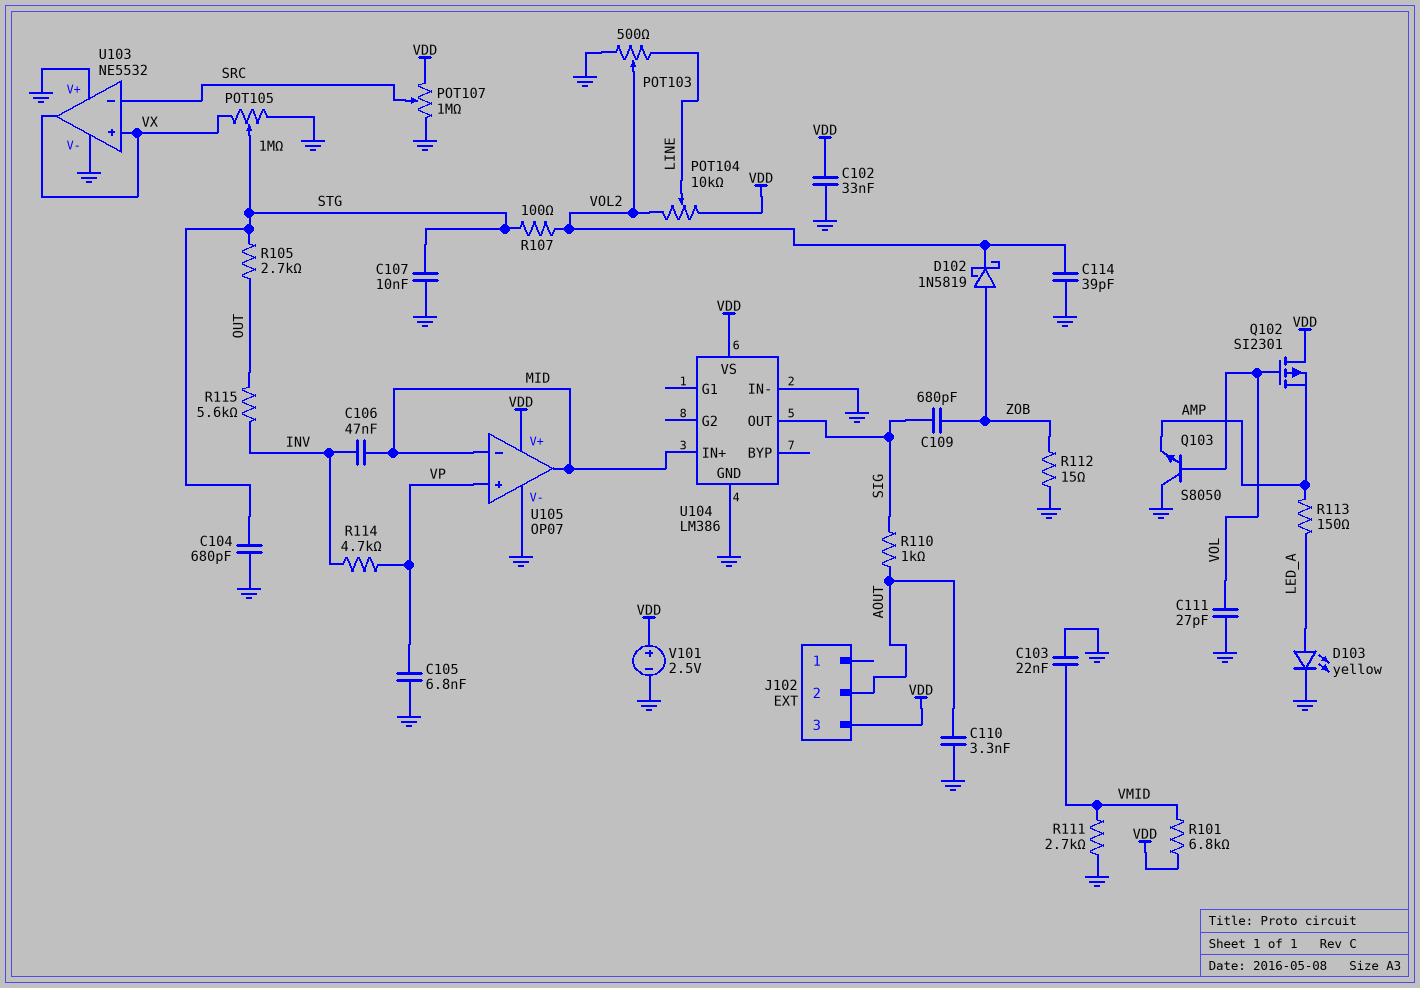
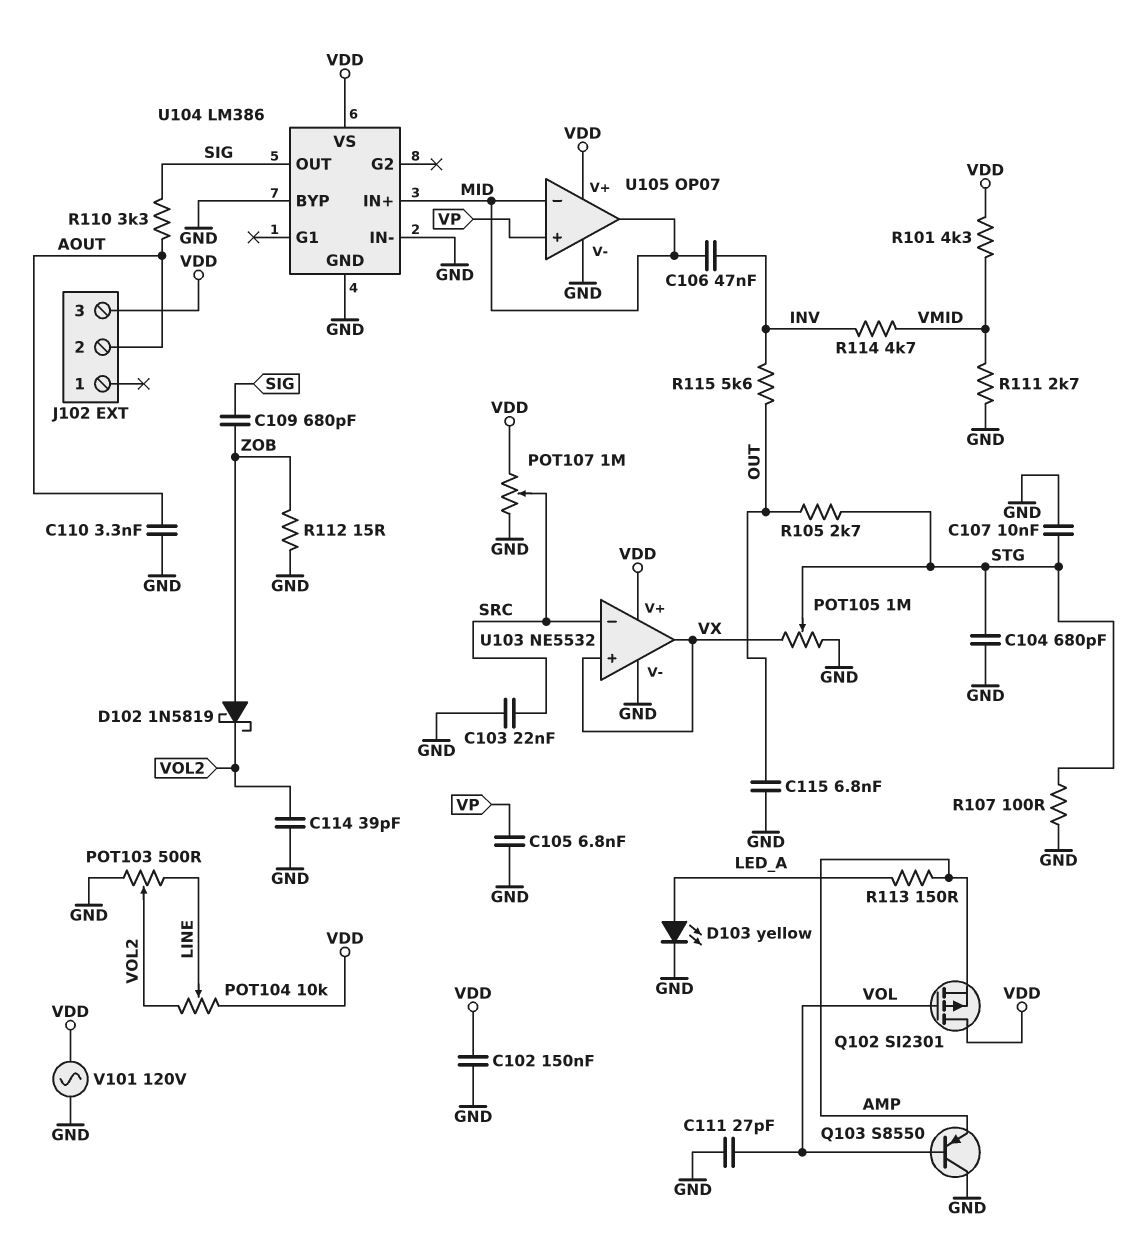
C102: 33nF (GND, VDD) -> 150nF (GND, VDD)
C103: 22nF (GND, VMID) -> 22nF (GND, SRC)
C115: none -> 6.8nF (GND, OUT)
Q103: NPN S8050 (B VOL, C GND, E AMP) -> PNP S8550 (B VOL, C GND, E AMP)
R101: 6.8k (VDD, VMID) -> 4.3k (VDD, VMID)
R107: 100 (STG, VOL2) -> 100 (GND, STG)
R110: 1k (AOUT, SIG) -> 3.3k (AOUT, SIG)
R114: 4.7k (INV, VP) -> 4.7k (INV, VMID)
U103 pin V+: GND -> VDD
U104 pin BYP: none -> GND
V101: 2.5V (plus VDD, minus GND) -> AC 120V (GND, VDD)

